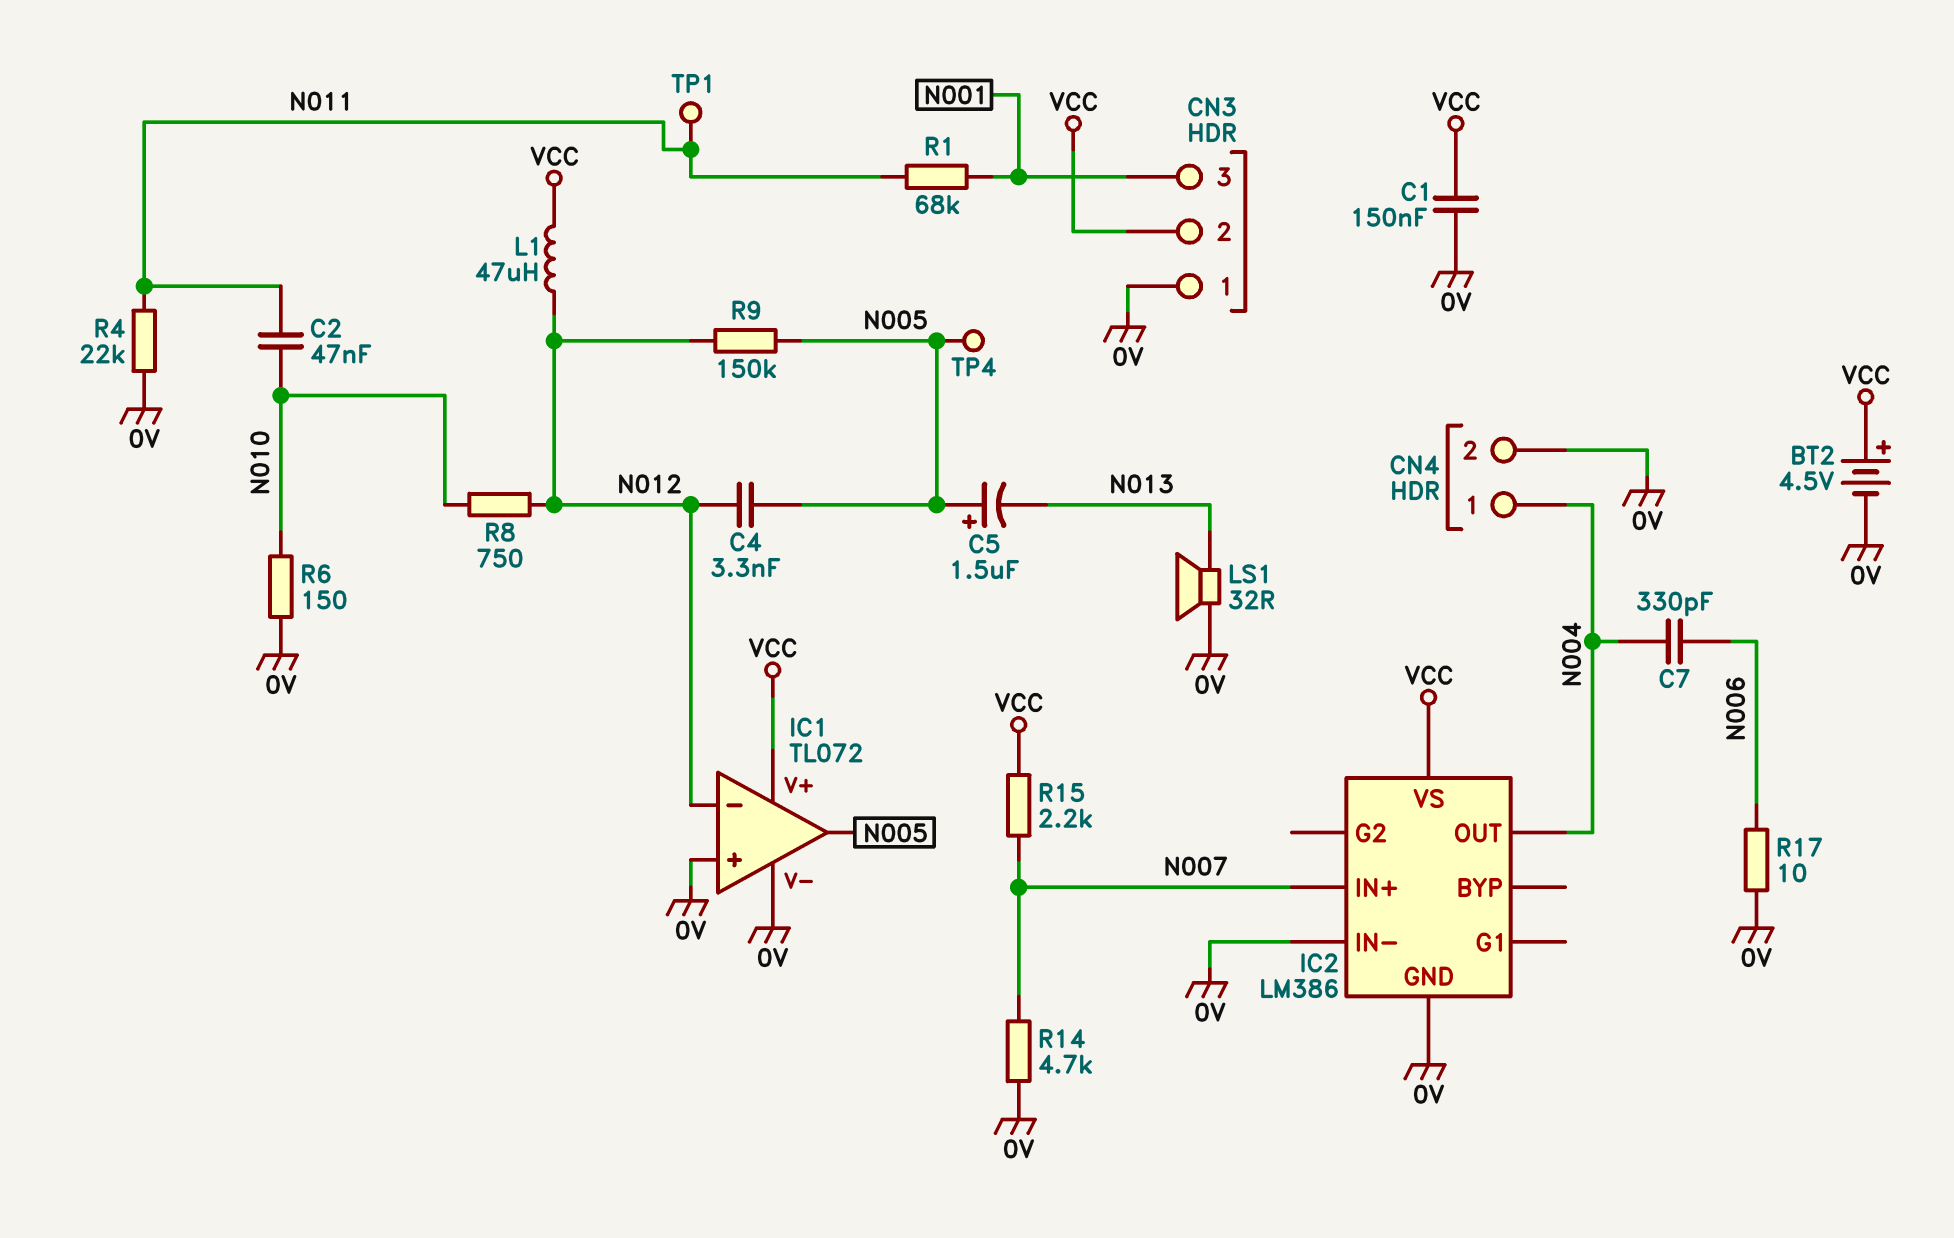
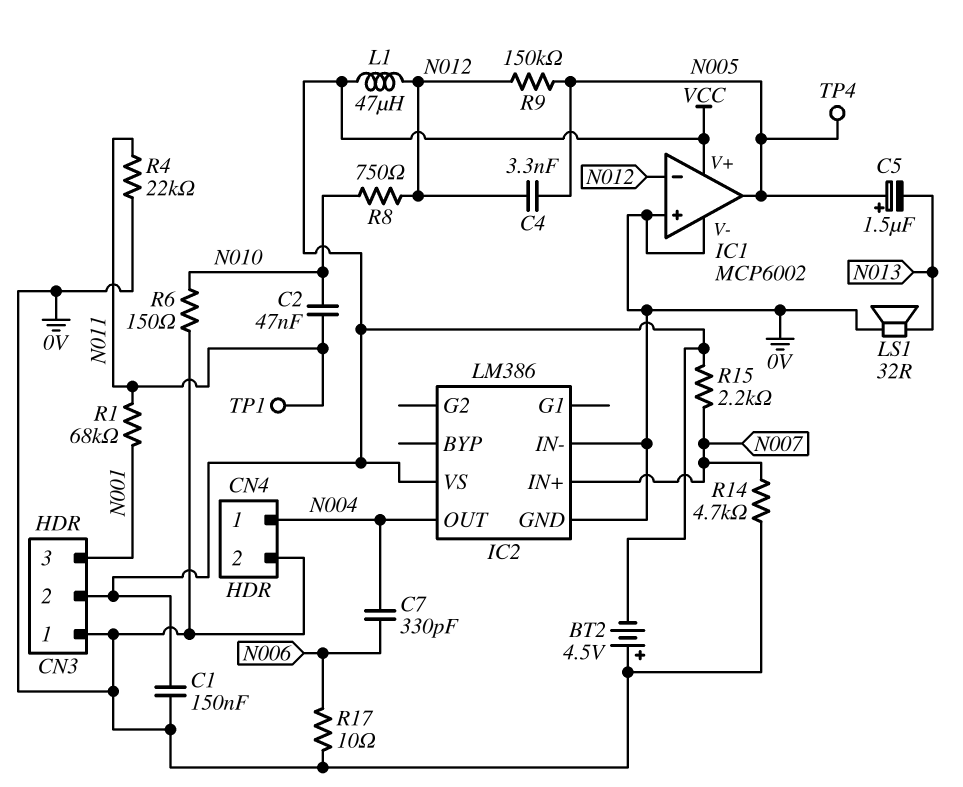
BT2: 4.5V (plus VCC, minus 0V) -> 4.5V (plus 0V, minus VCC)
IC1: TL072 -> MCP6002

